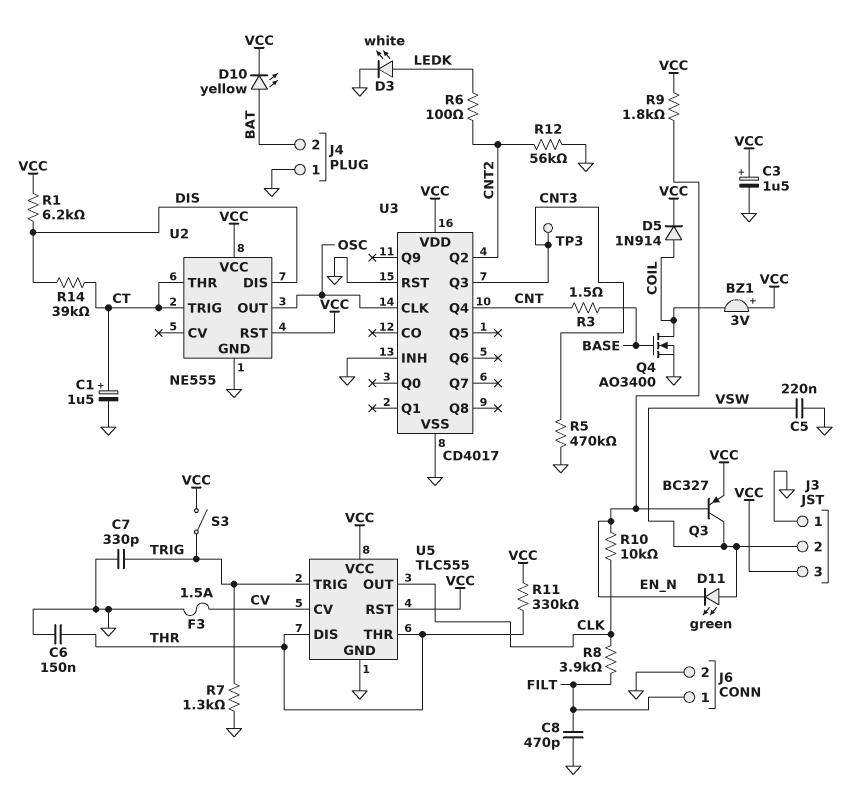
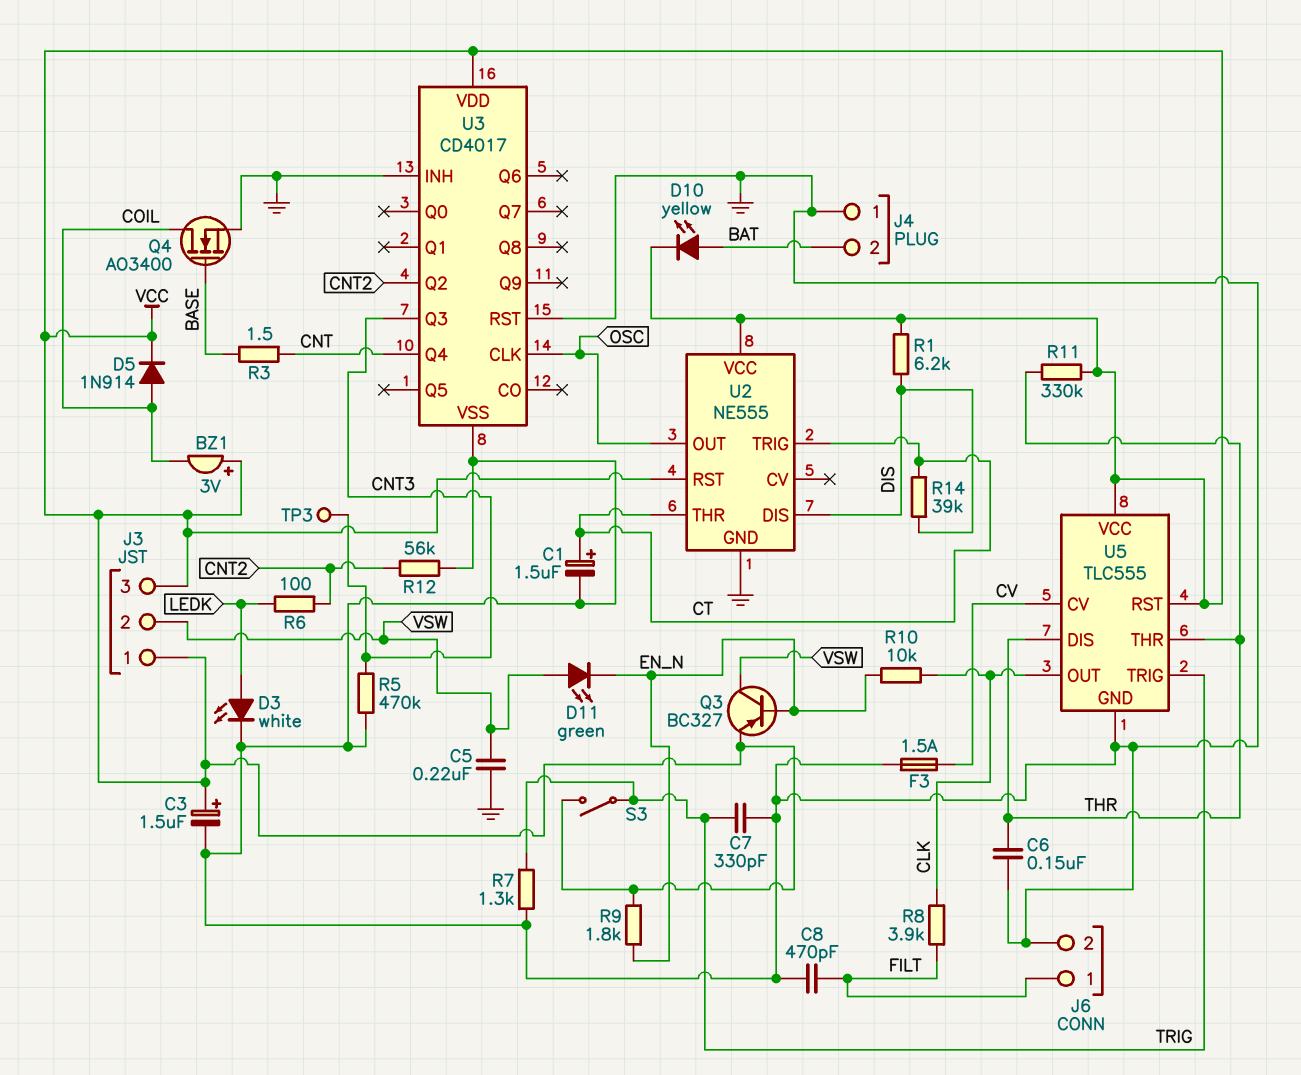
J3 pin 1: GND -> VCC

